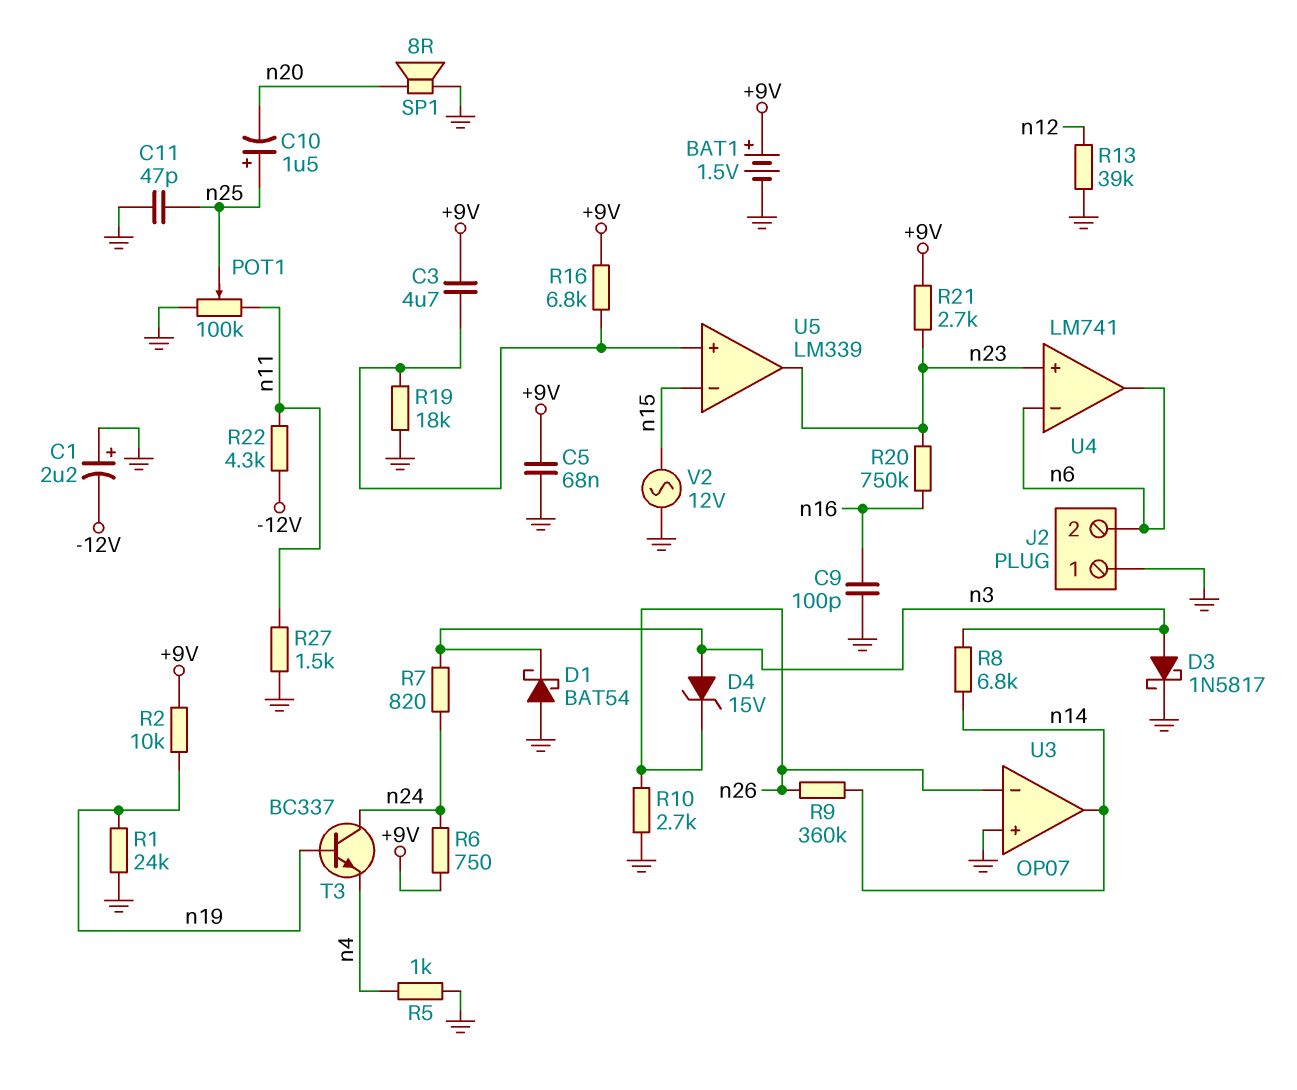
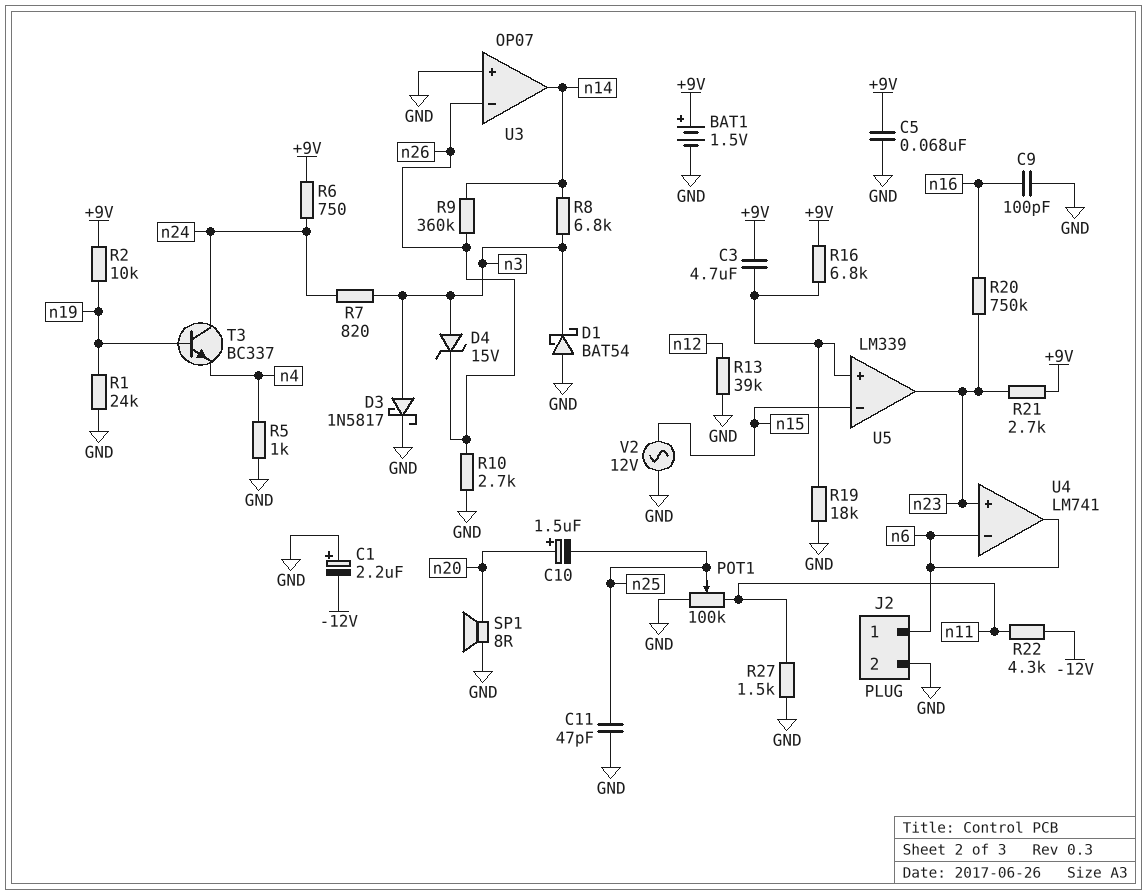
C10: 1.5uF (plus n25, minus n20) -> 1.5uF (plus n20, minus n25)
J2 pin 1: GND -> n6
J2 pin 2: n6 -> GND

